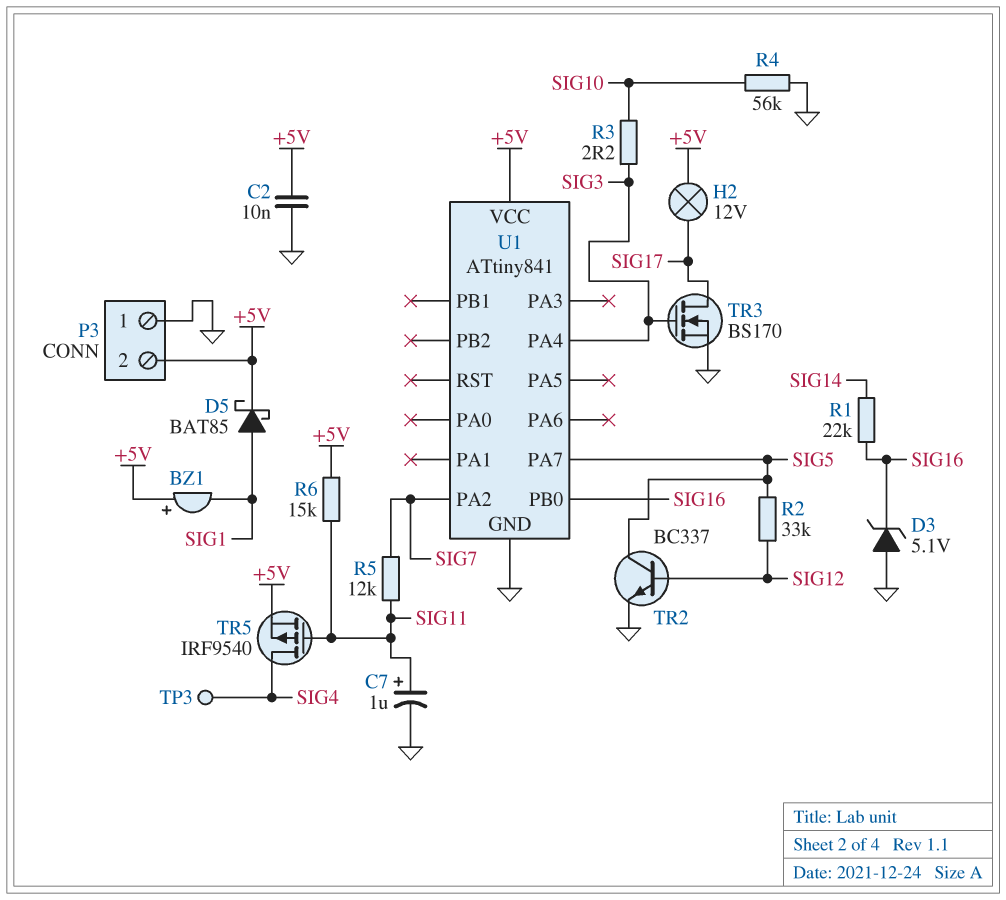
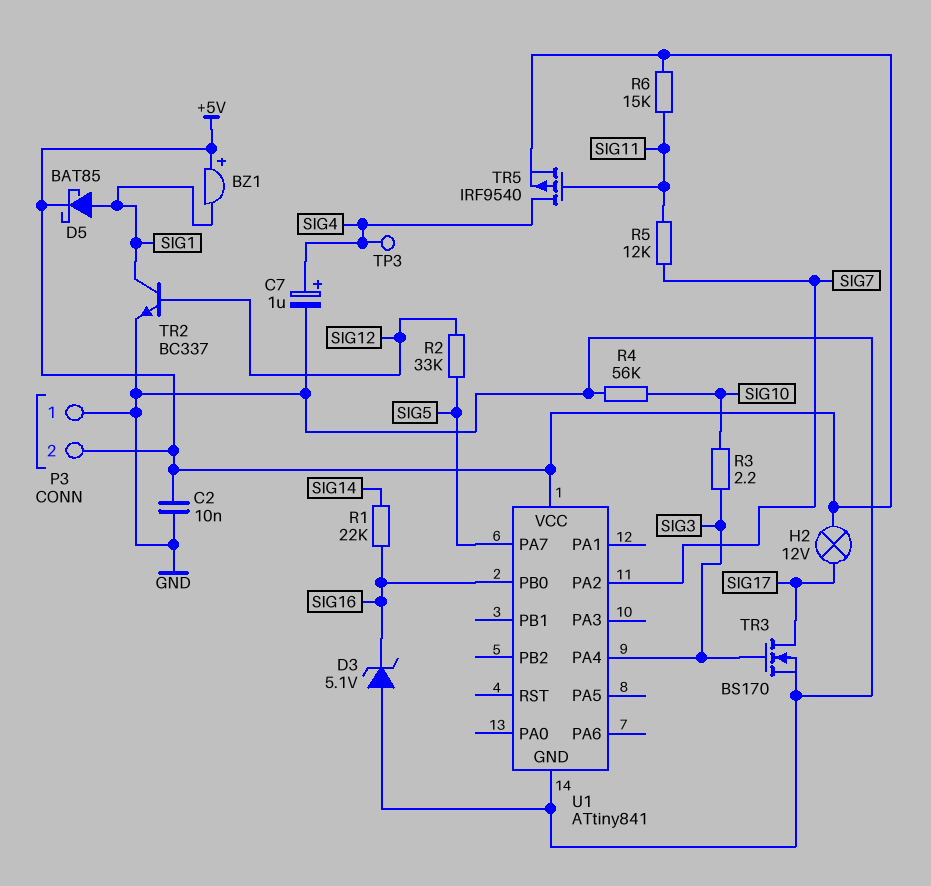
C7: 1uF (plus SIG11, minus GND) -> 1uF (plus SIG4, minus GND)
TR2: NPN BC337 (B SIG12, C SIG5, E GND) -> NPN BC337 (B SIG12, C SIG1, E GND)

